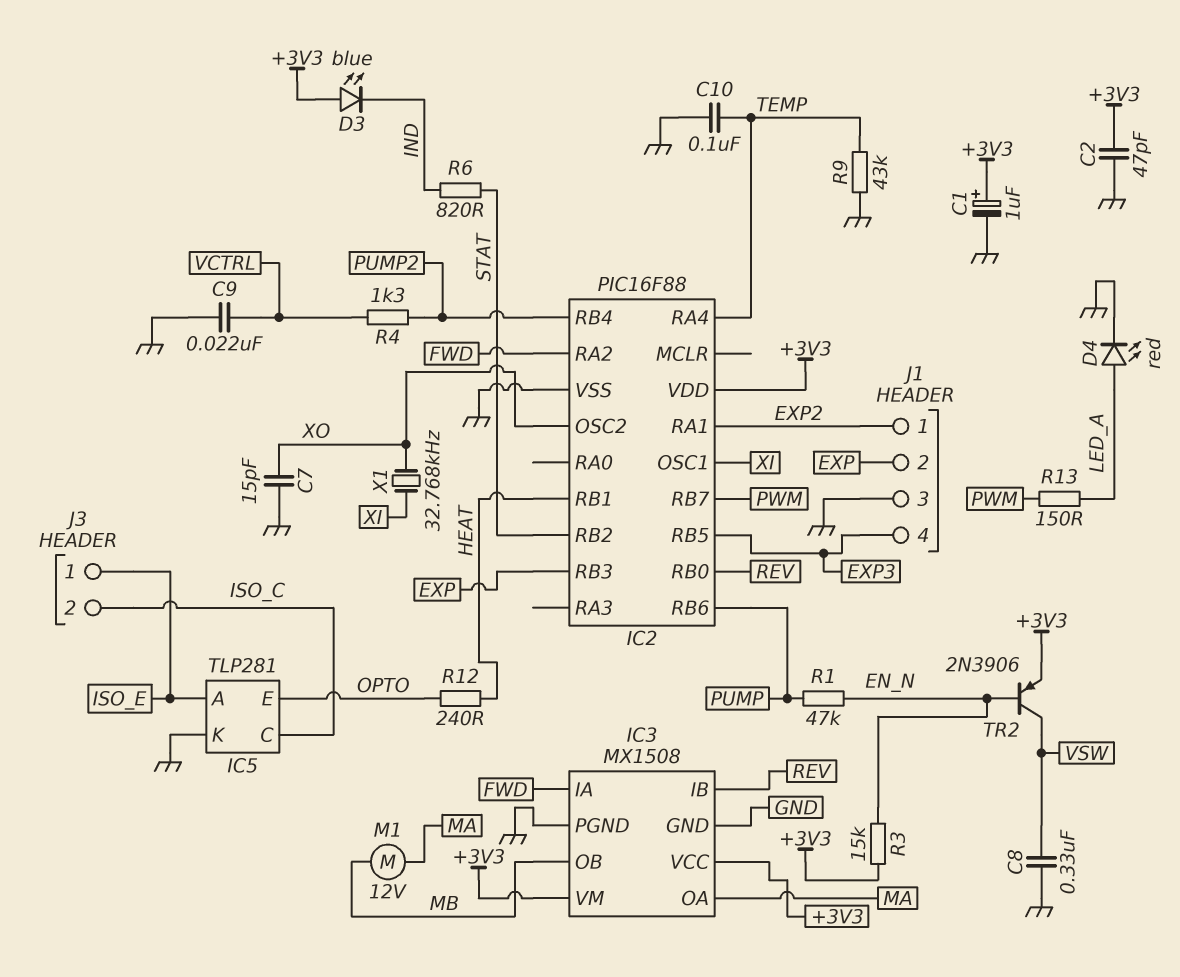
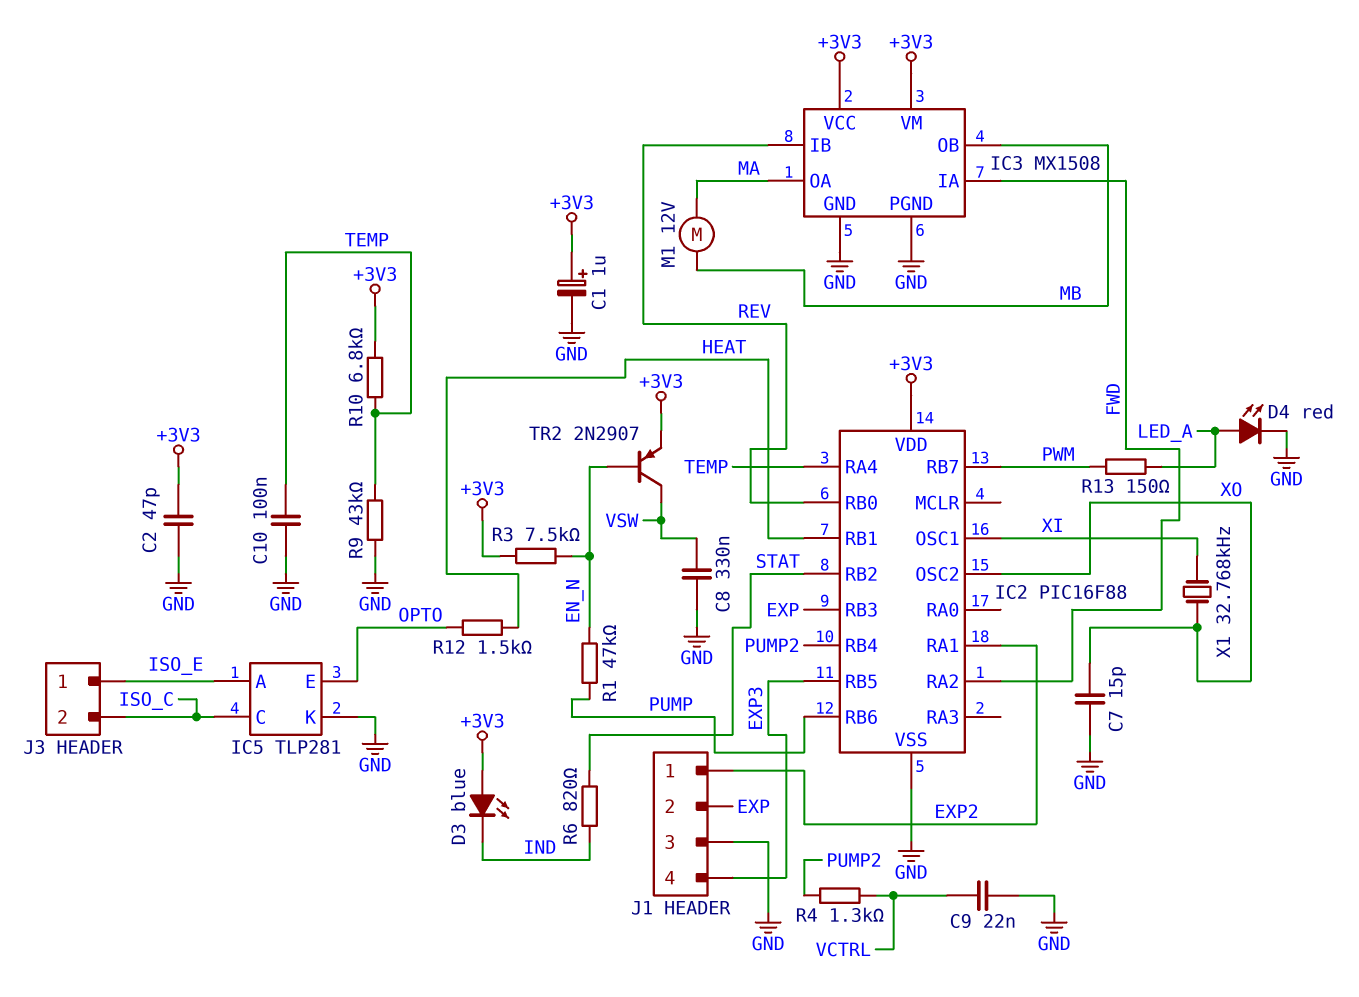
R3: 15k (+3V3, EN_N) -> 7.5k (+3V3, EN_N)
R10: none -> 6.8k (+3V3, TEMP)
R12: 240 (HEAT, OPTO) -> 1.5k (HEAT, OPTO)
TR2: PNP 2N3906 (B EN_N, C VSW, E +3V3) -> PNP 2N2907 (B EN_N, C VSW, E +3V3)

